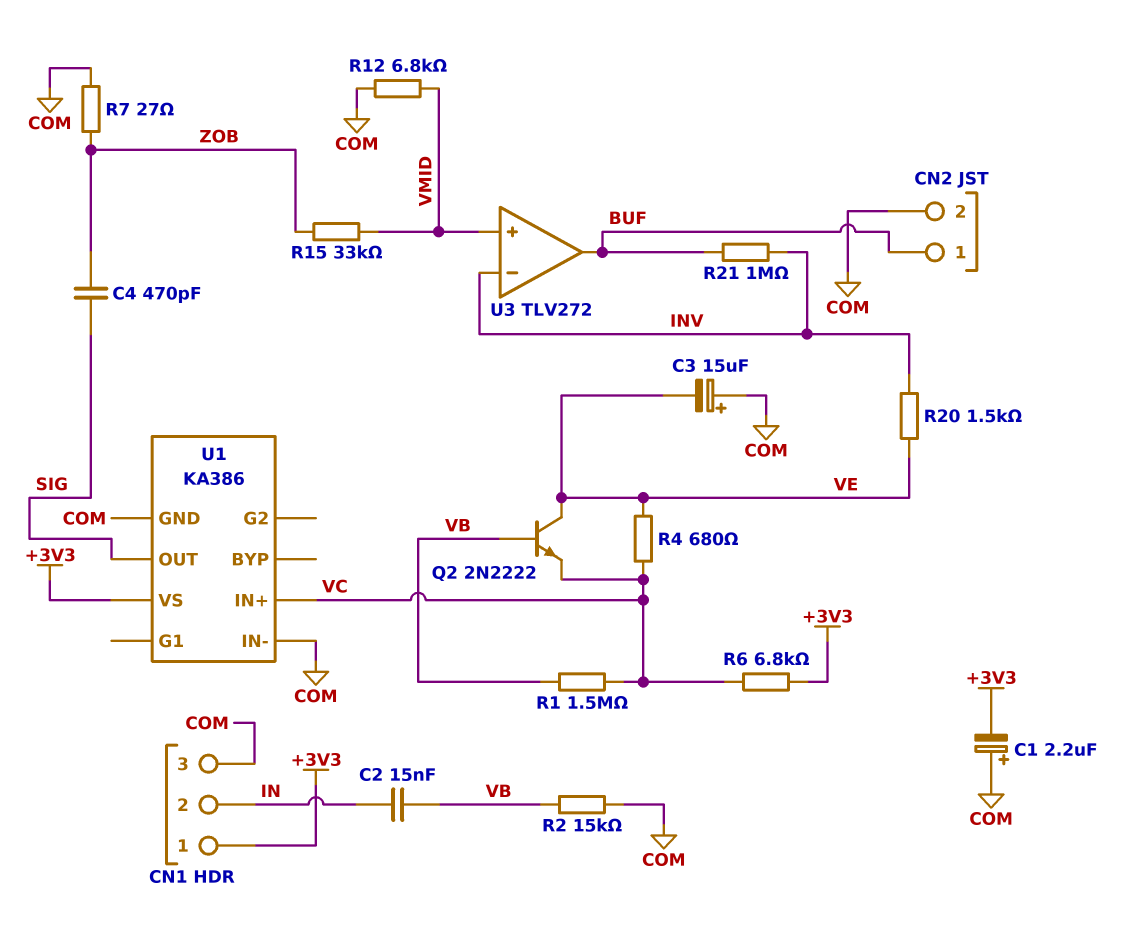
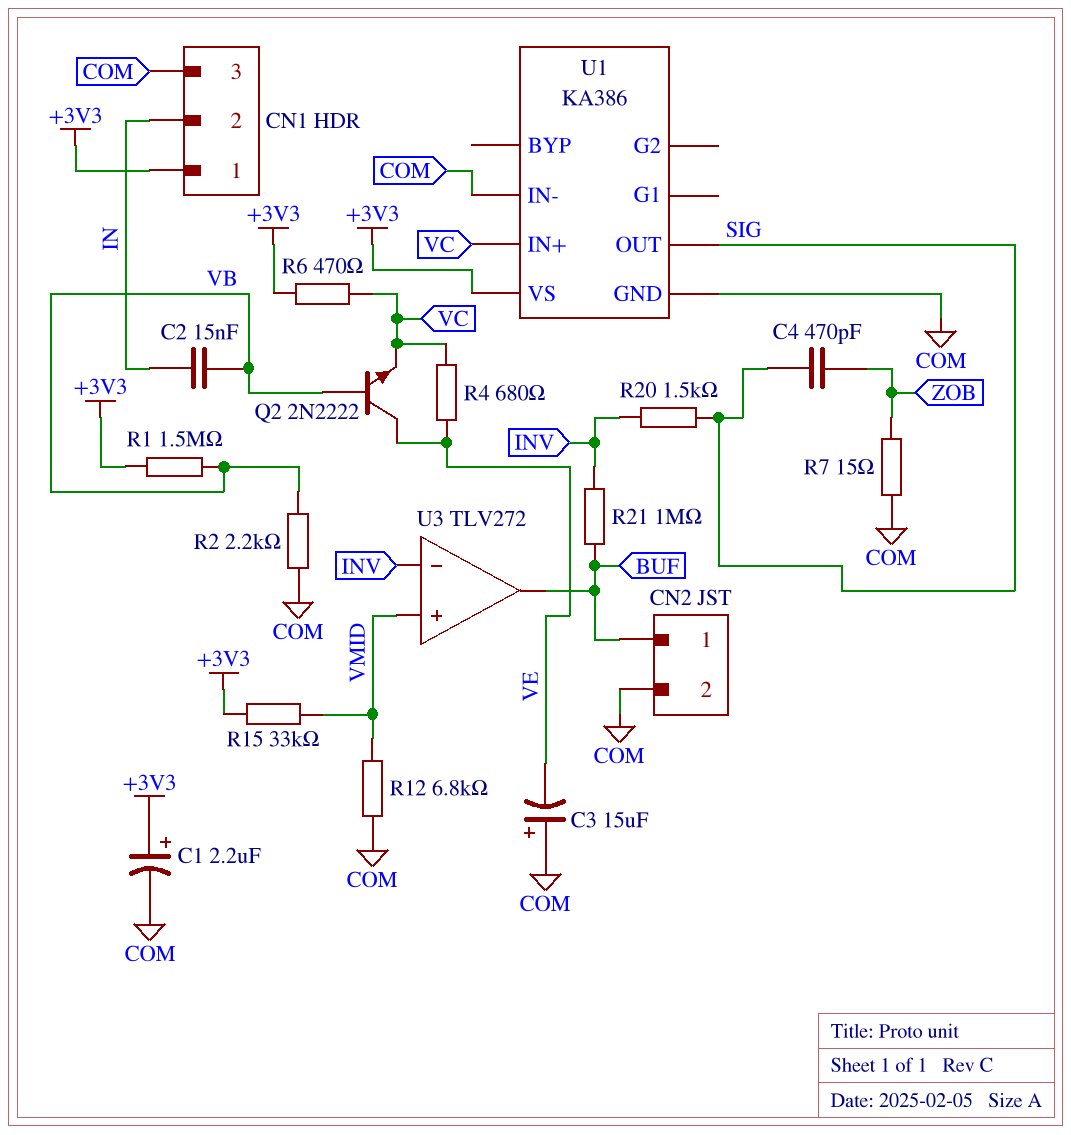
C1: 2.2uF (plus COM, minus +3V3) -> 2.2uF (plus +3V3, minus COM)
R1: 1.5M (VB, VC) -> 1.5M (+3V3, VB)
R2: 15k (COM, VB) -> 2.2k (COM, VB)
R6: 6.8k (+3V3, VC) -> 470 (+3V3, VC)
R7: 27 (COM, ZOB) -> 15 (COM, ZOB)
R15: 33k (VMID, ZOB) -> 33k (+3V3, VMID)
R20: 1.5k (INV, VE) -> 1.5k (INV, SIG)

